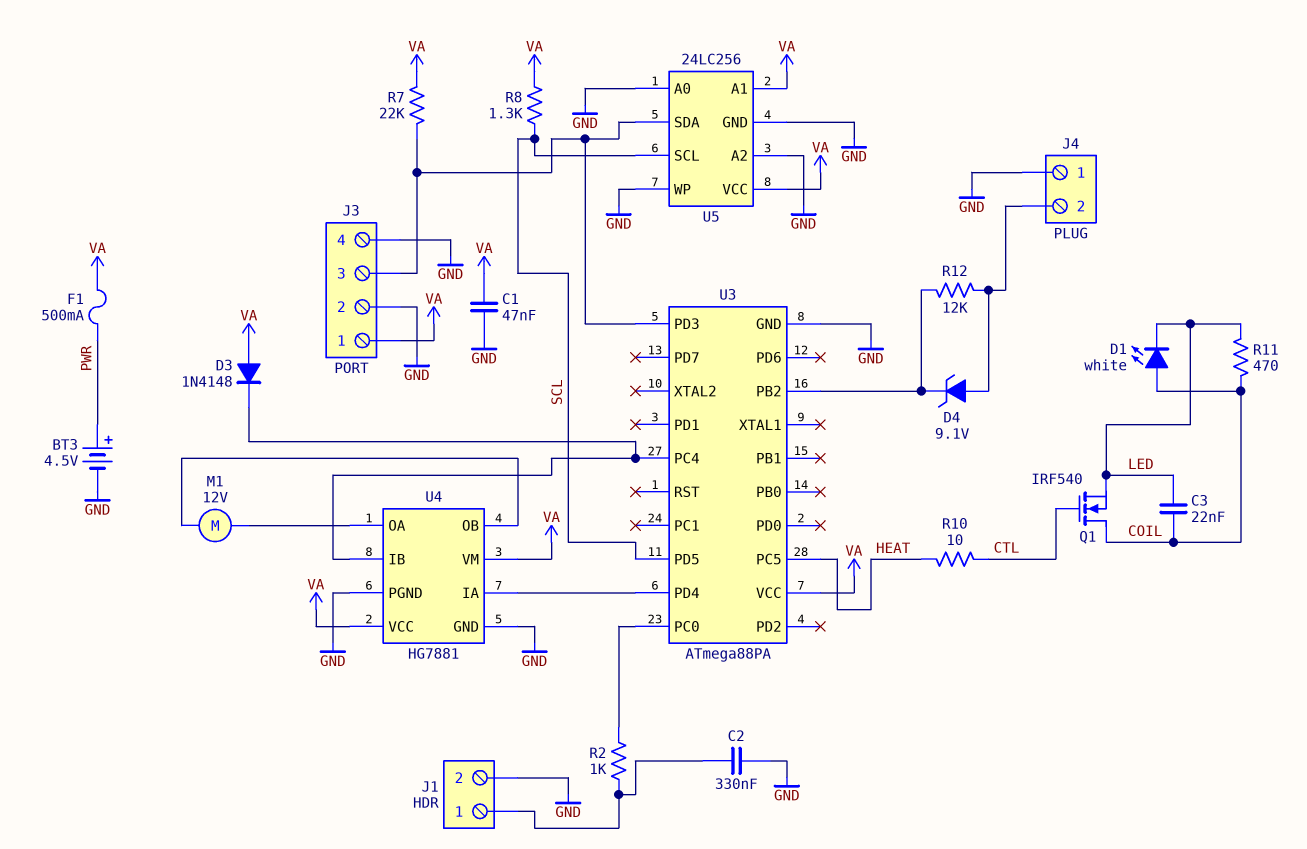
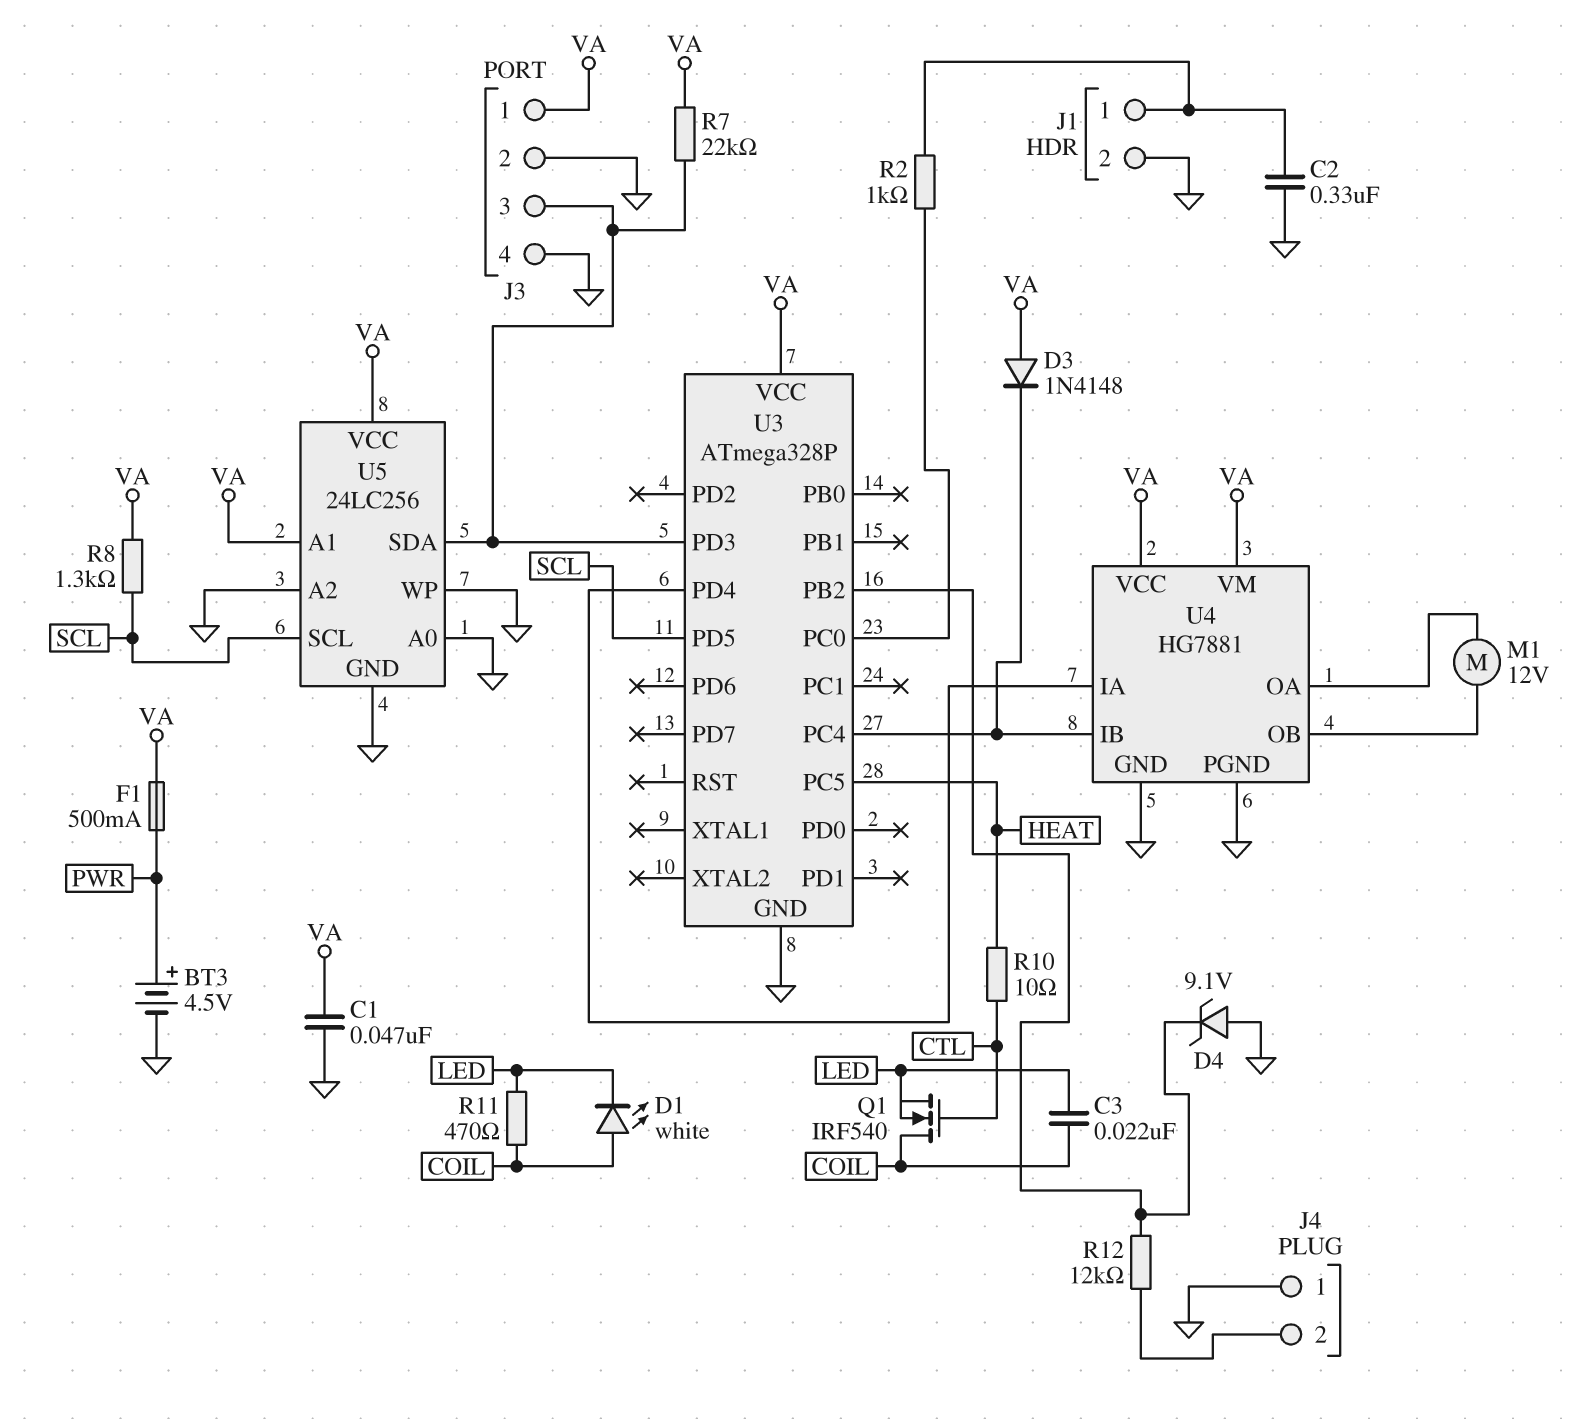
D4: zener 9.1V (A J4/2, K U3/PB2) -> zener 9.1V (A GND, K U3/PB2)
U3: ATmega88PA -> ATmega328P

